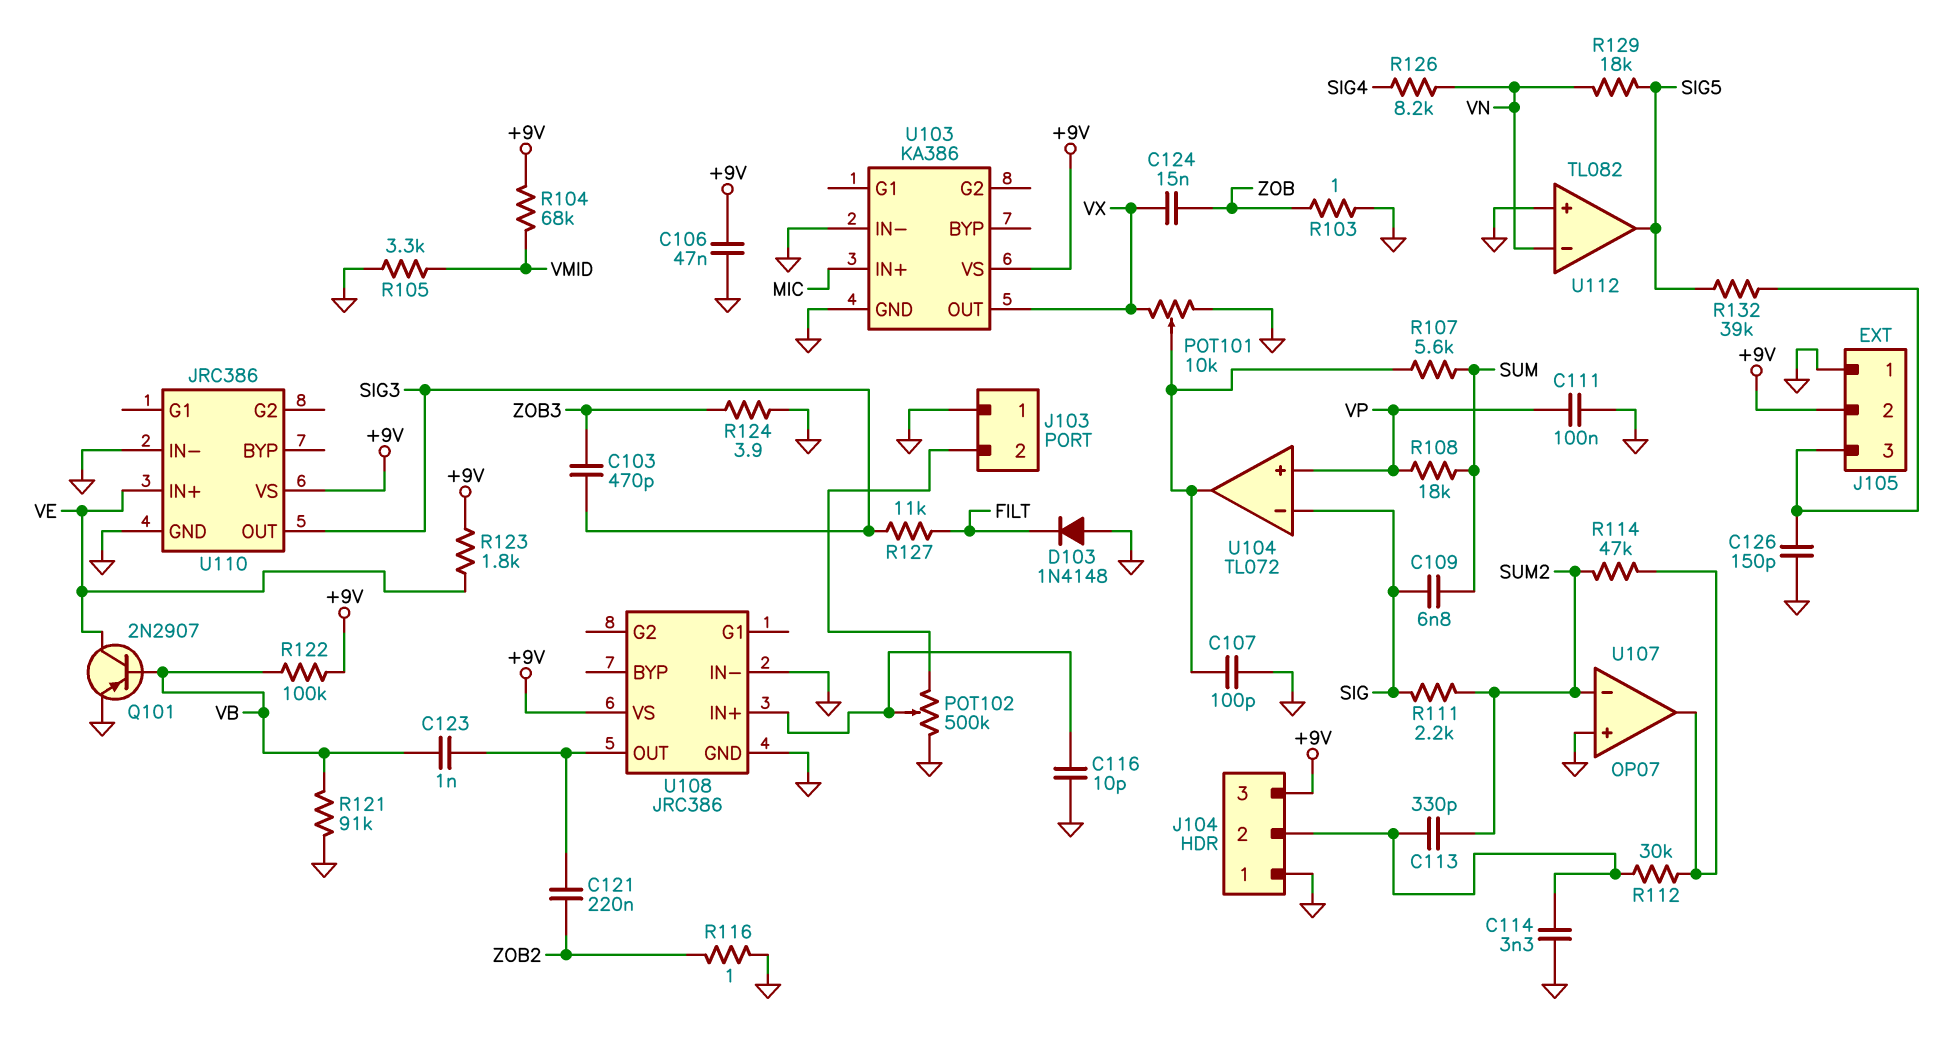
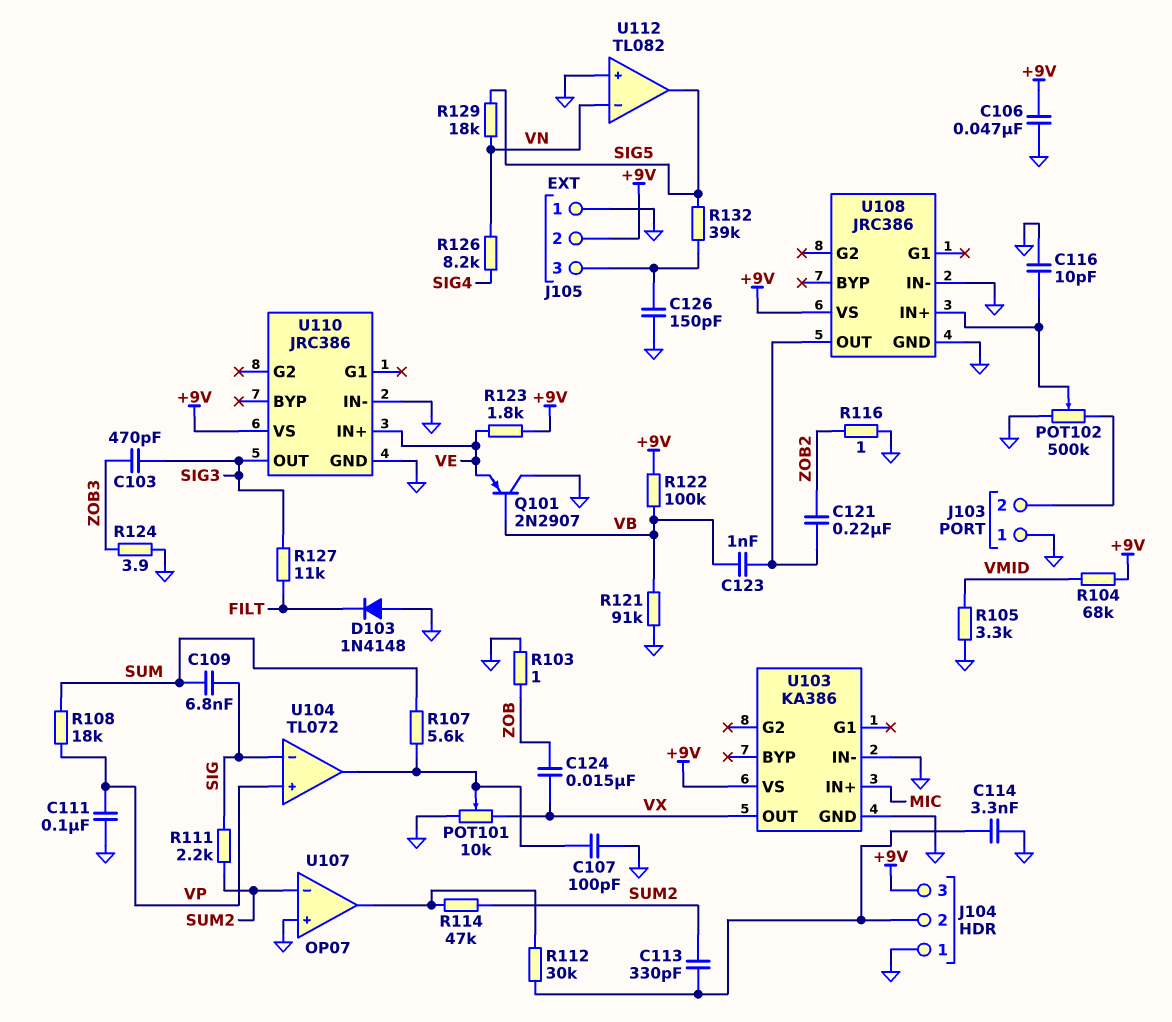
Q101: PNP 2N2907 (B VB, C VE, E GND) -> PNP 2N2907 (B VB, C GND, E VE)

